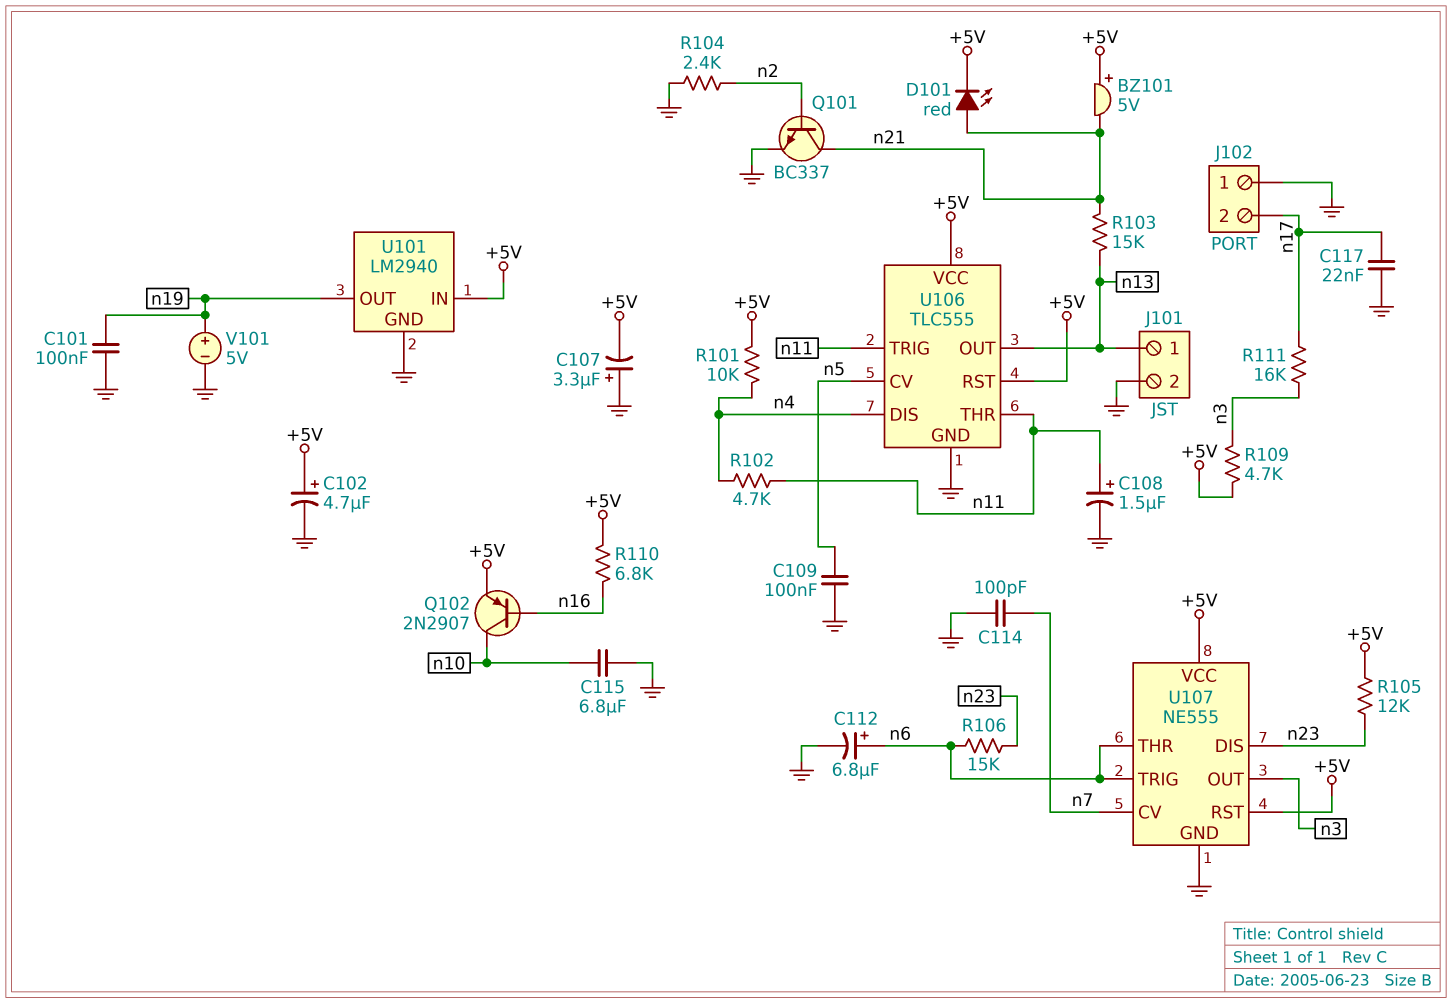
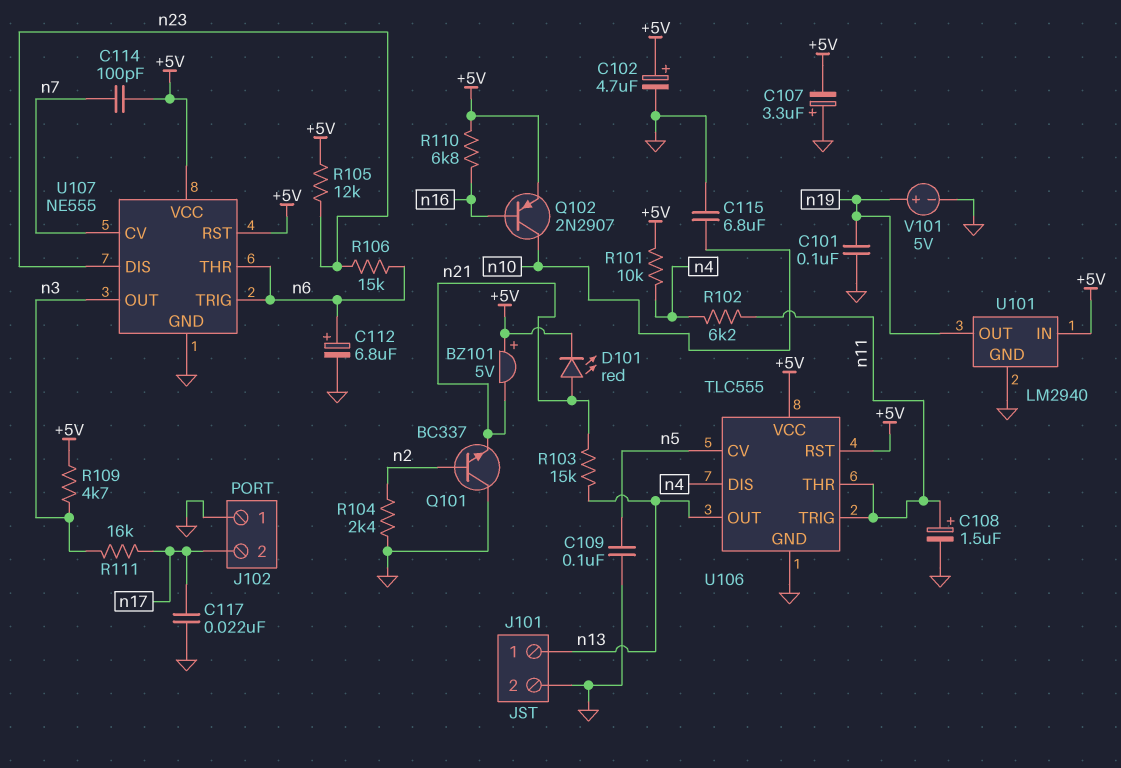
C114: 100pF (GND, n7) -> 100pF (+5V, n7)
Q101: NPN BC337 (B n2, C n21, E GND) -> NPN BC337 (B n2, C GND, E n21)
R102: 4.7k (n4, n11) -> 6.2k (n4, n11)

